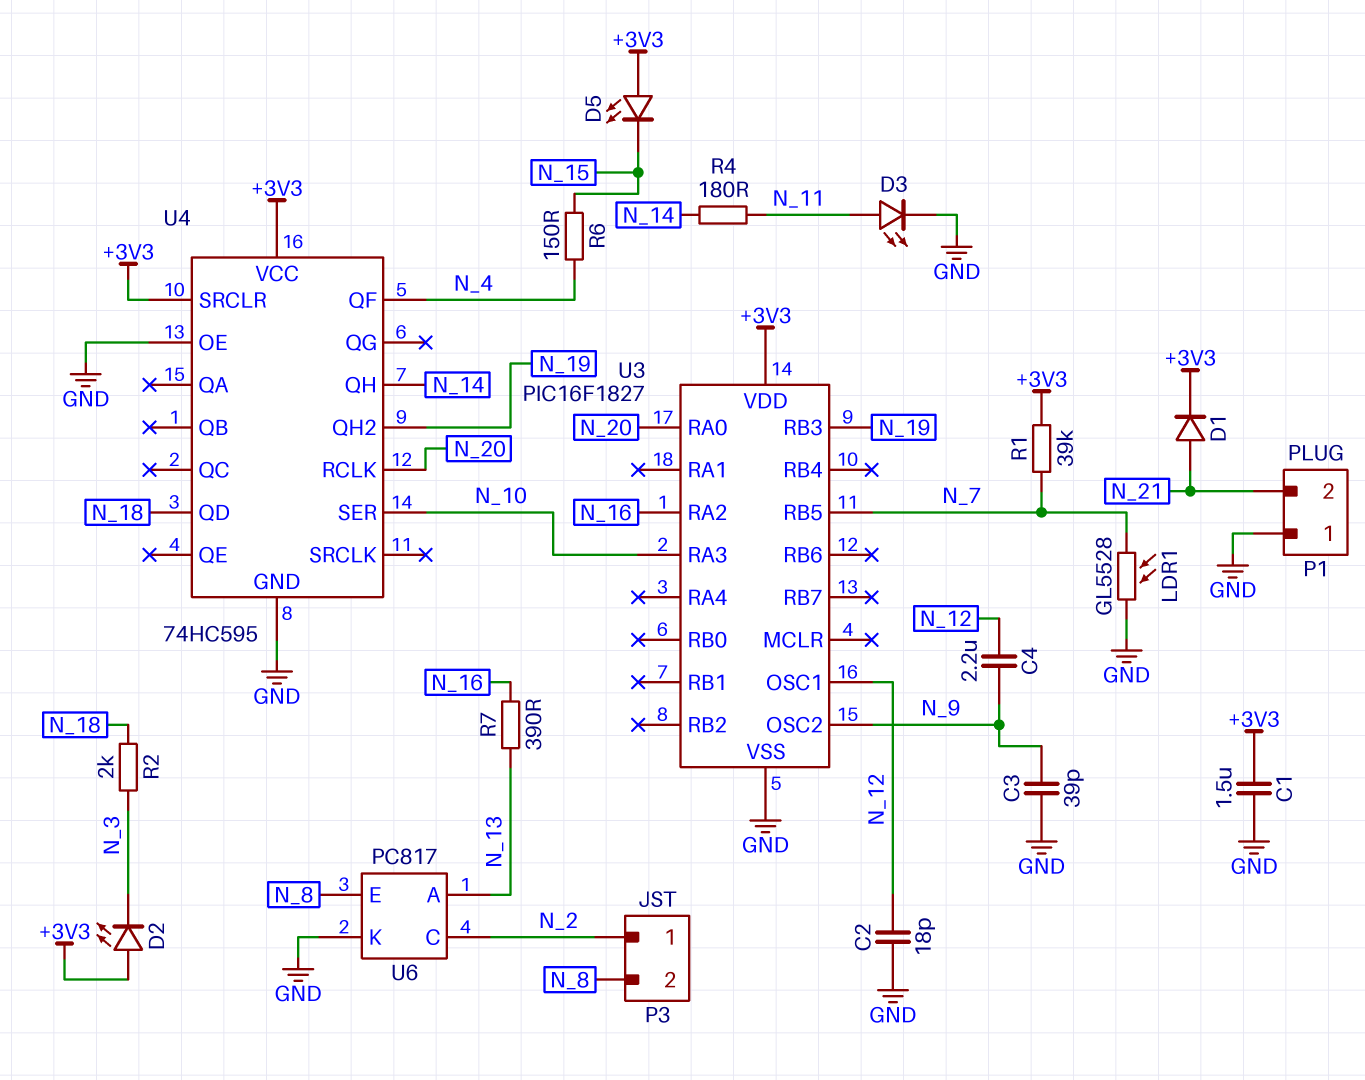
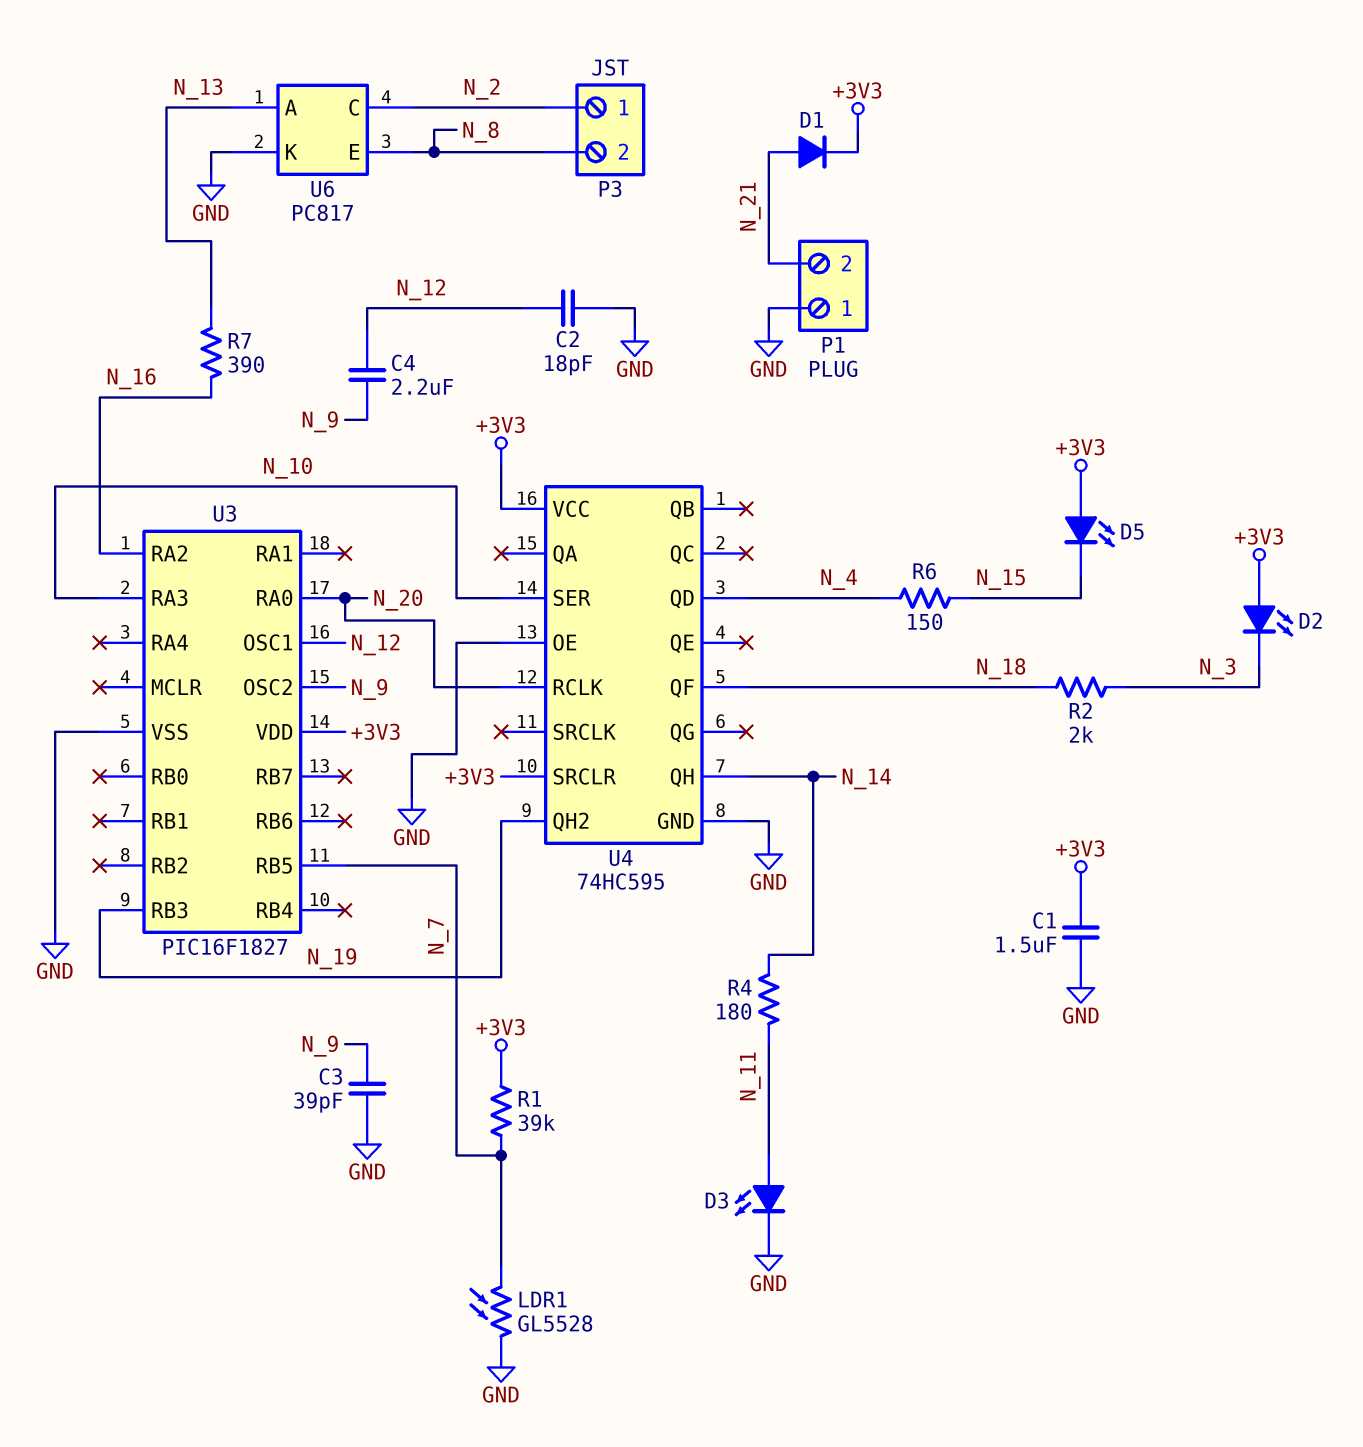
U4 pin QD: N_18 -> N_4
U4 pin QF: N_4 -> N_18

